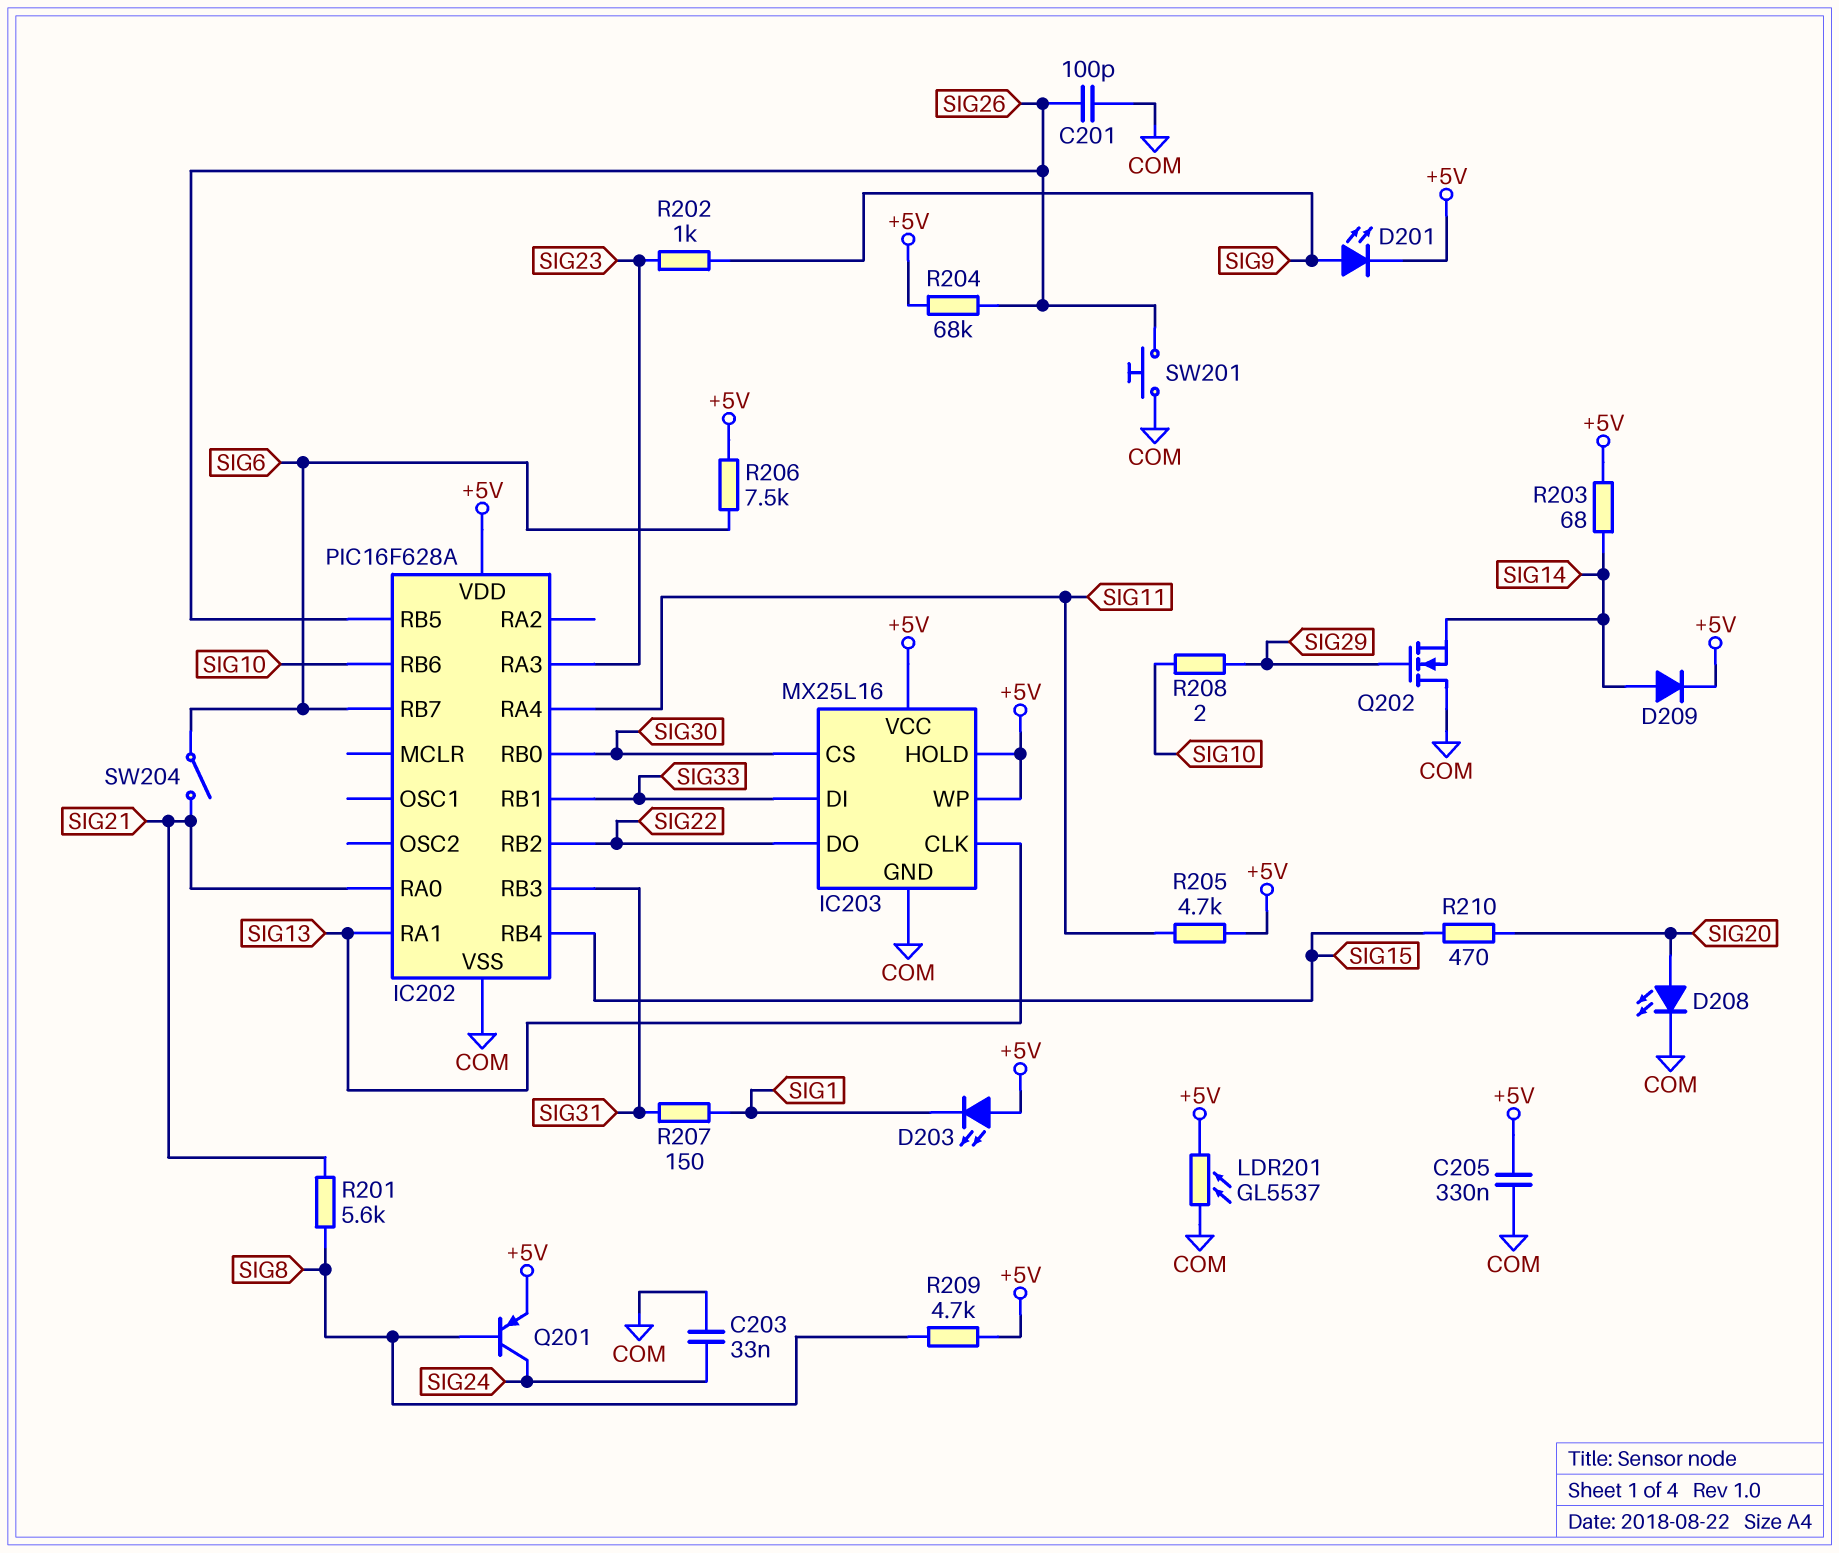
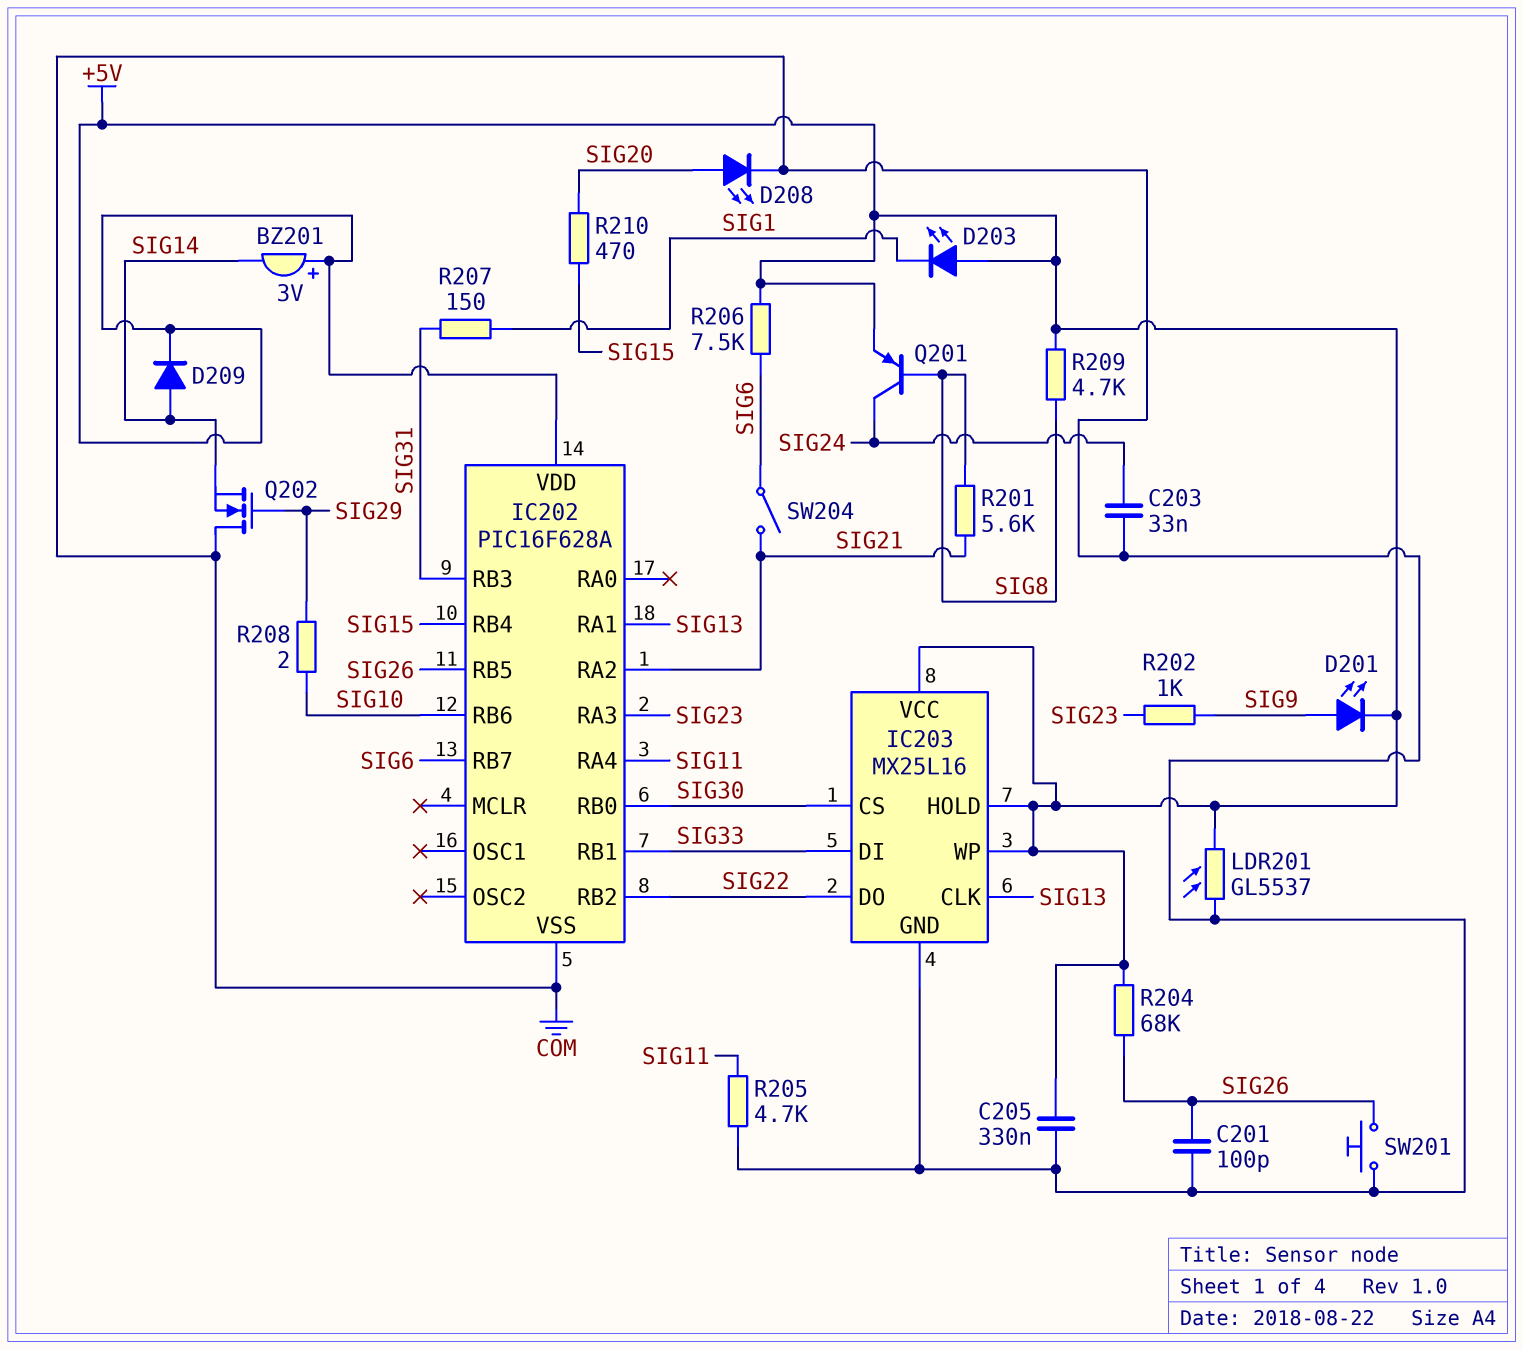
BZ201: none -> buzzer 3V (plus +5V, minus SIG14)
IC202 pin RA0: SIG21 -> none
IC202 pin RA2: none -> SIG21
R203: 68 (+5V, SIG14) -> none
R205: 4.7k (+5V, SIG11) -> 4.7k (COM, SIG11)

